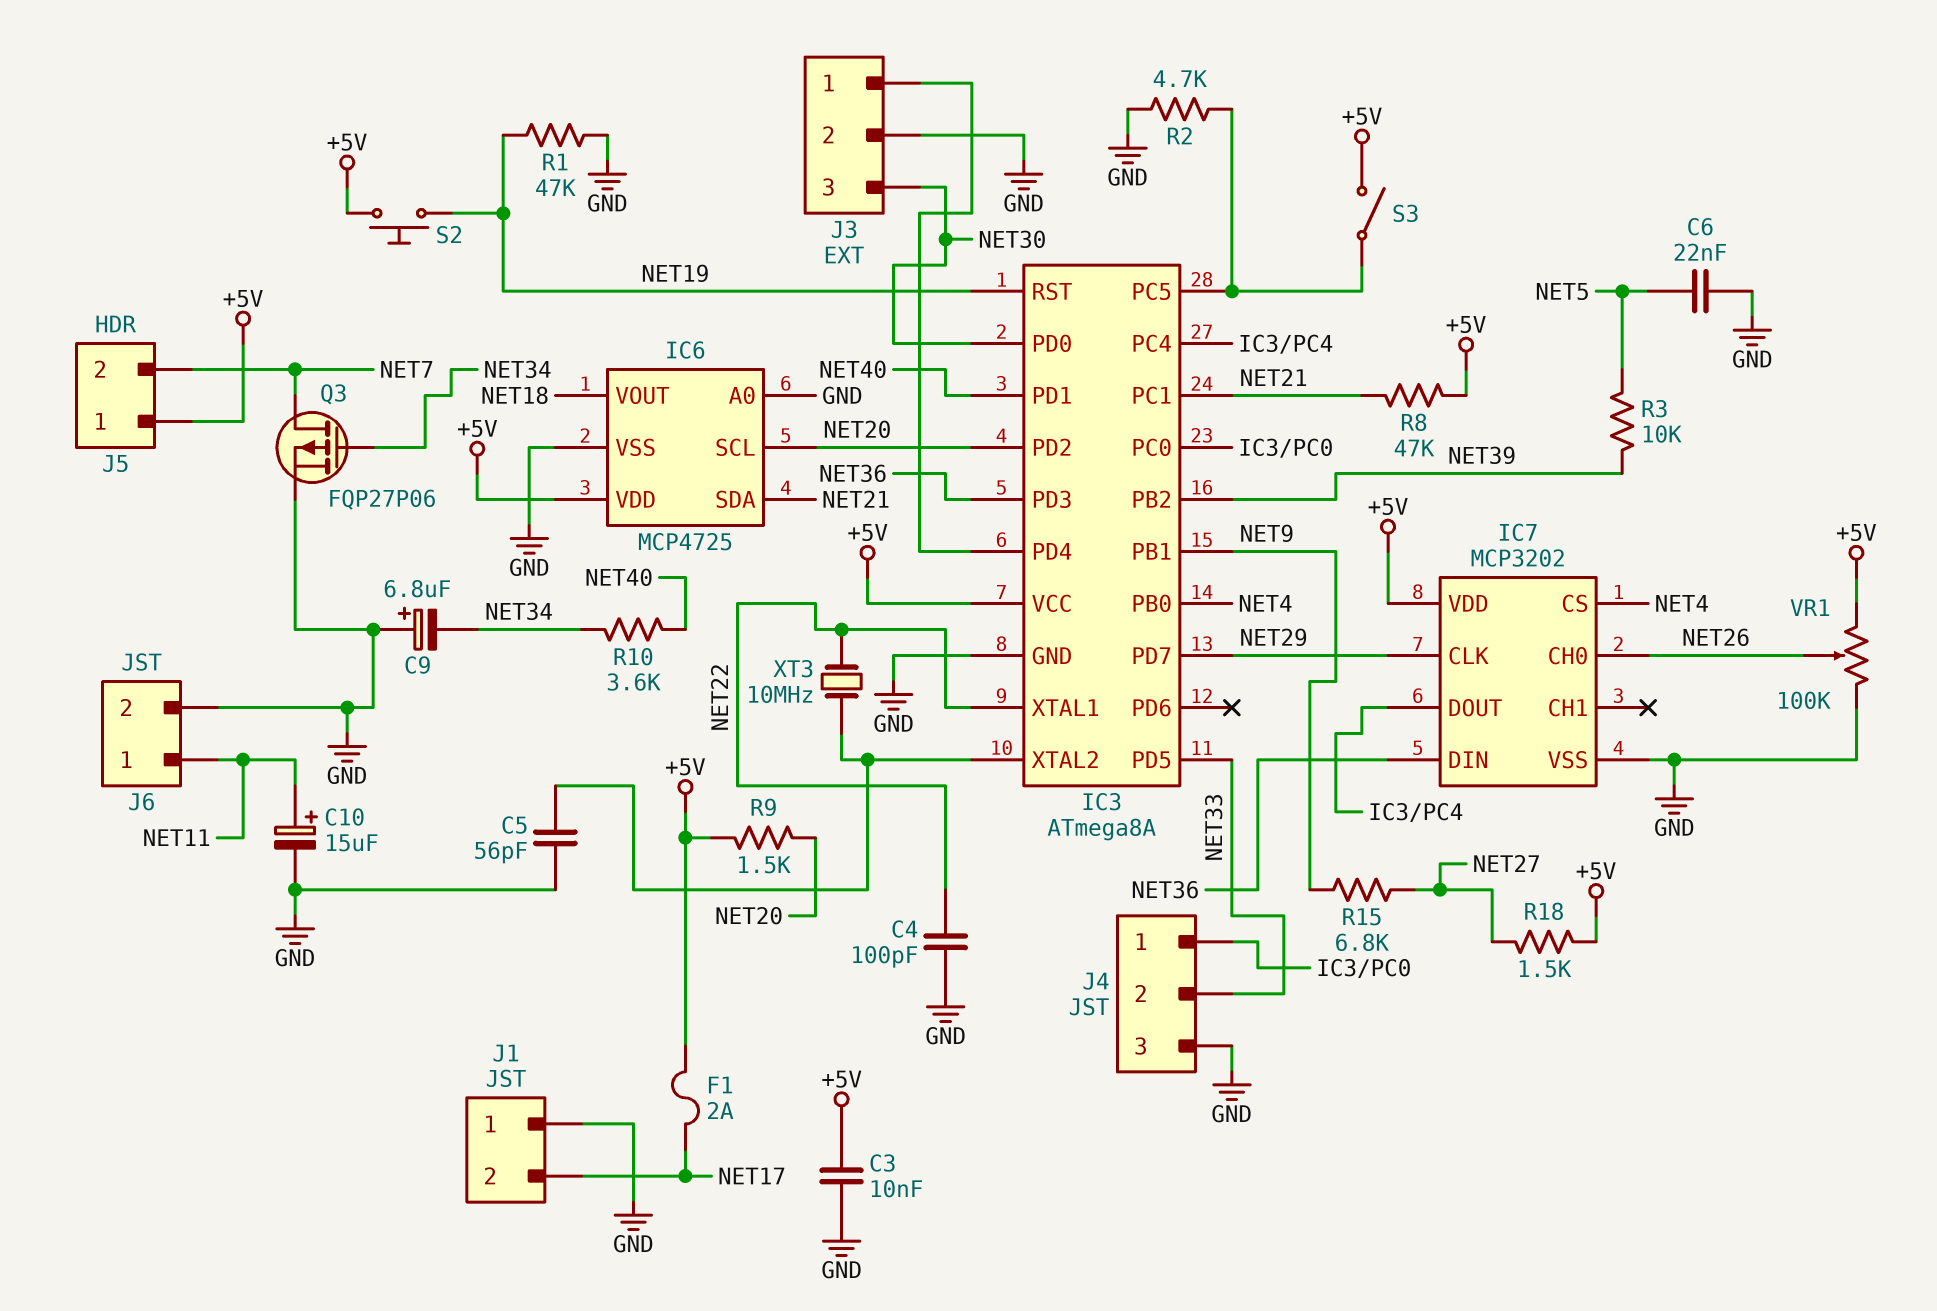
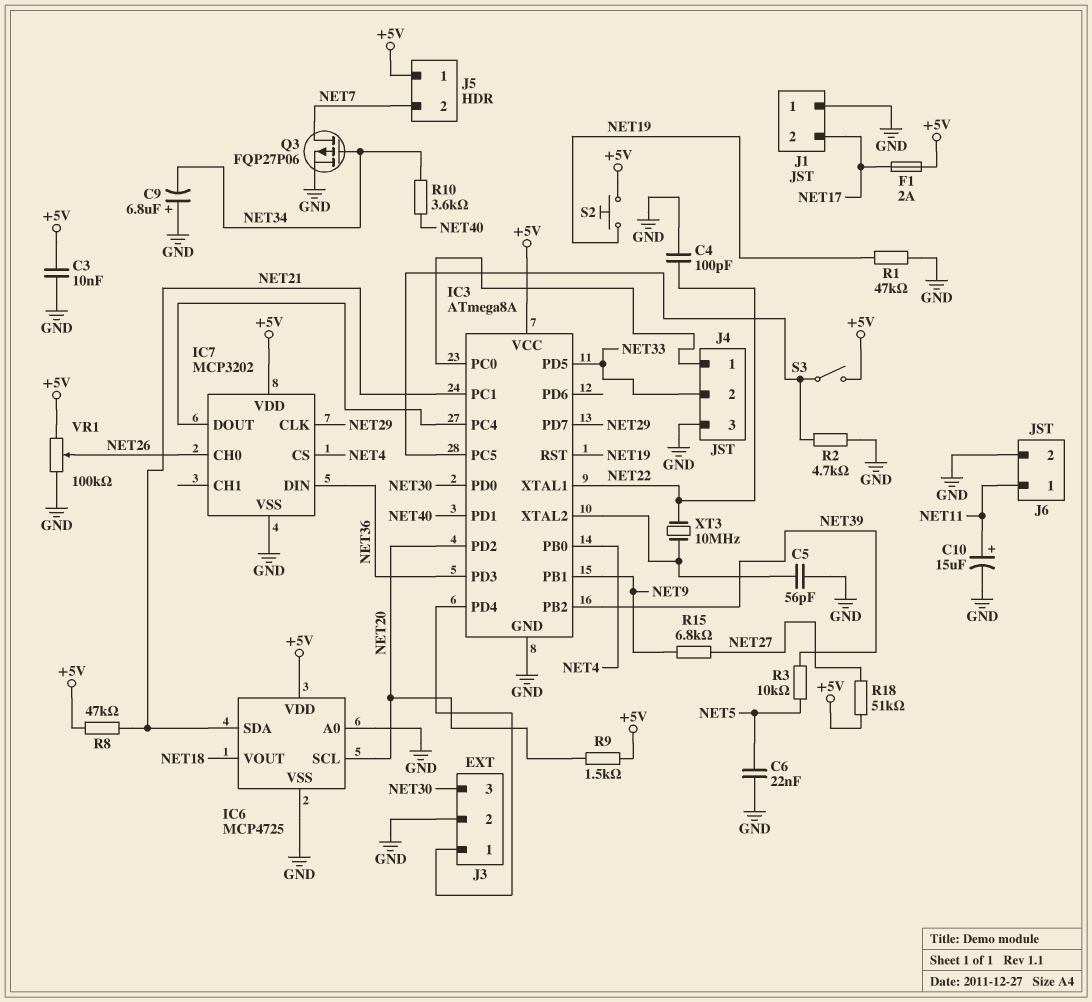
R18: 1.5k (+5V, NET27) -> 51k (+5V, NET27)

